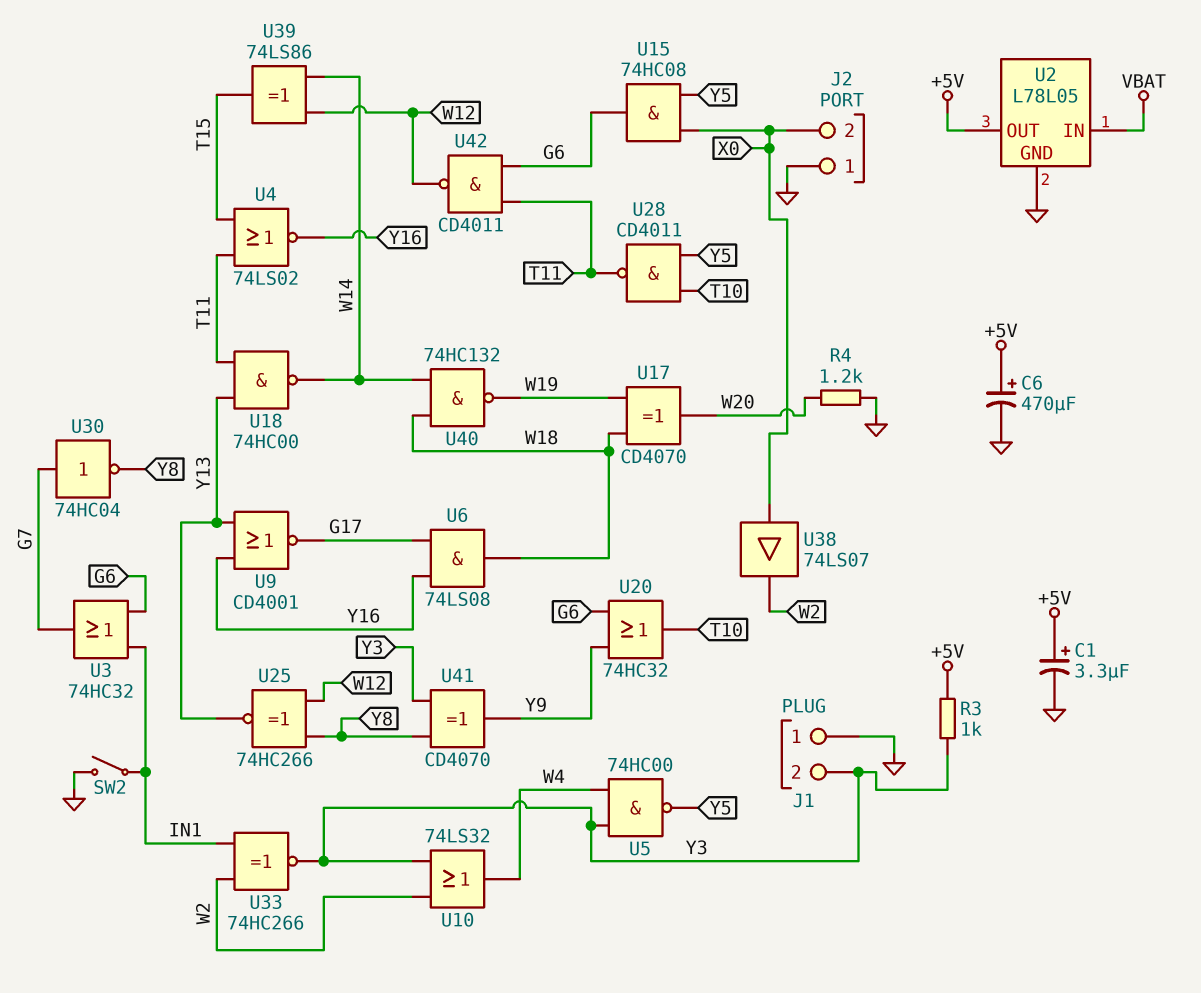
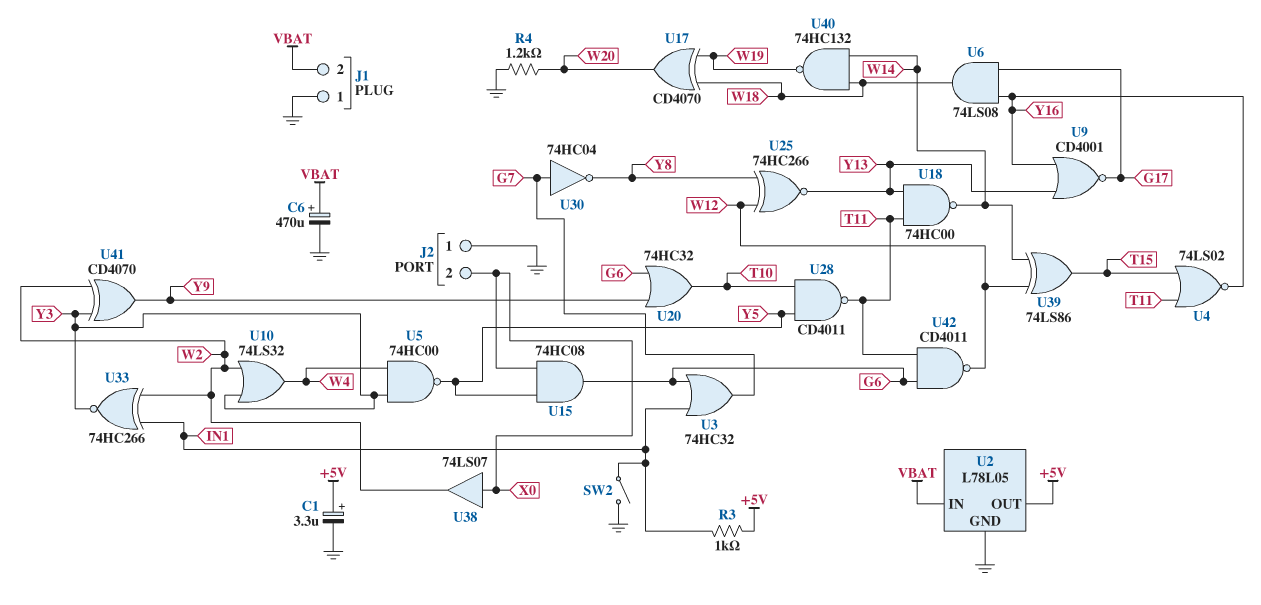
C6: 470uF (plus +5V, minus GND) -> 470uF (plus VBAT, minus GND)
J1 pin 2: Y3 -> VBAT
R3: 1k (+5V, Y3) -> 1k (+5V, IN1)
U41: XOR CD4070 (in Y3, in Y8, out Y9) -> XOR CD4070 (in W2, in Y3, out Y9)

